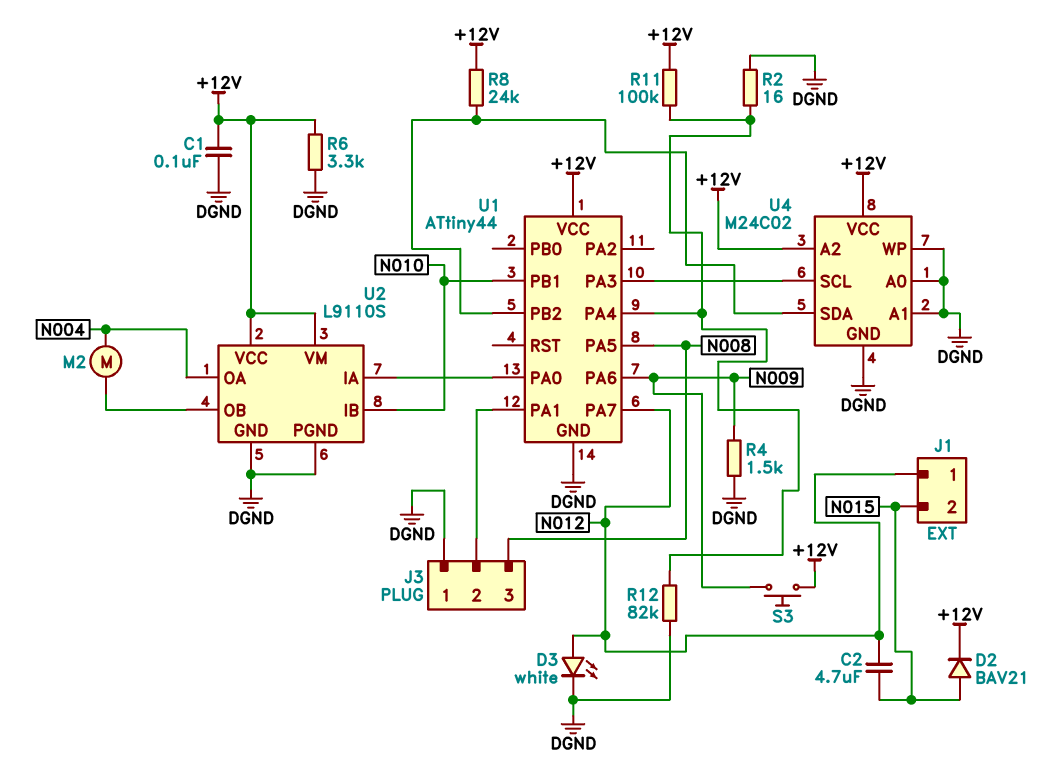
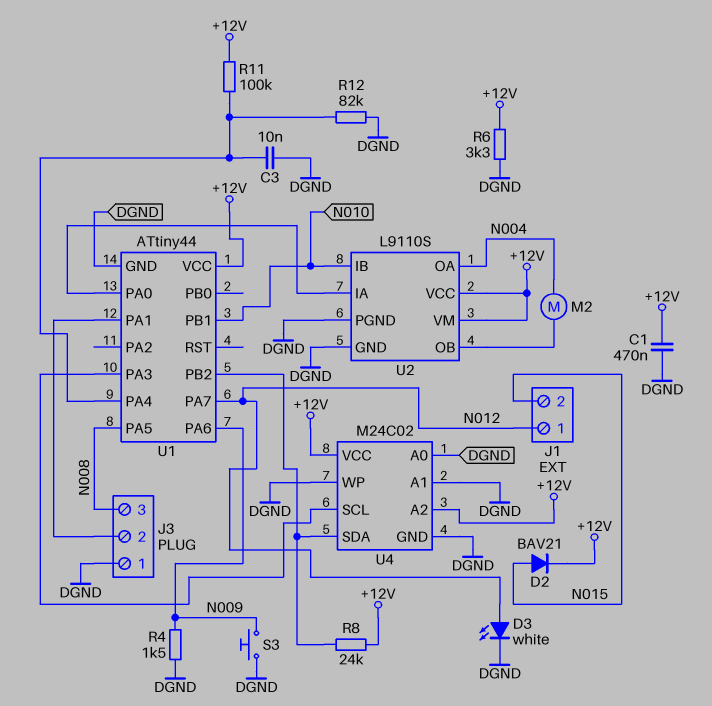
C1: 100nF (+12V, DGND) -> 470nF (+12V, DGND)
C2: 4.7uF (N012, N015) -> none
C3: none -> 10nF (DGND, U1/PA4)
R2: 16 (DGND, U1/PA4) -> none
S3: button (+12V, N009) -> button (DGND, N009)

